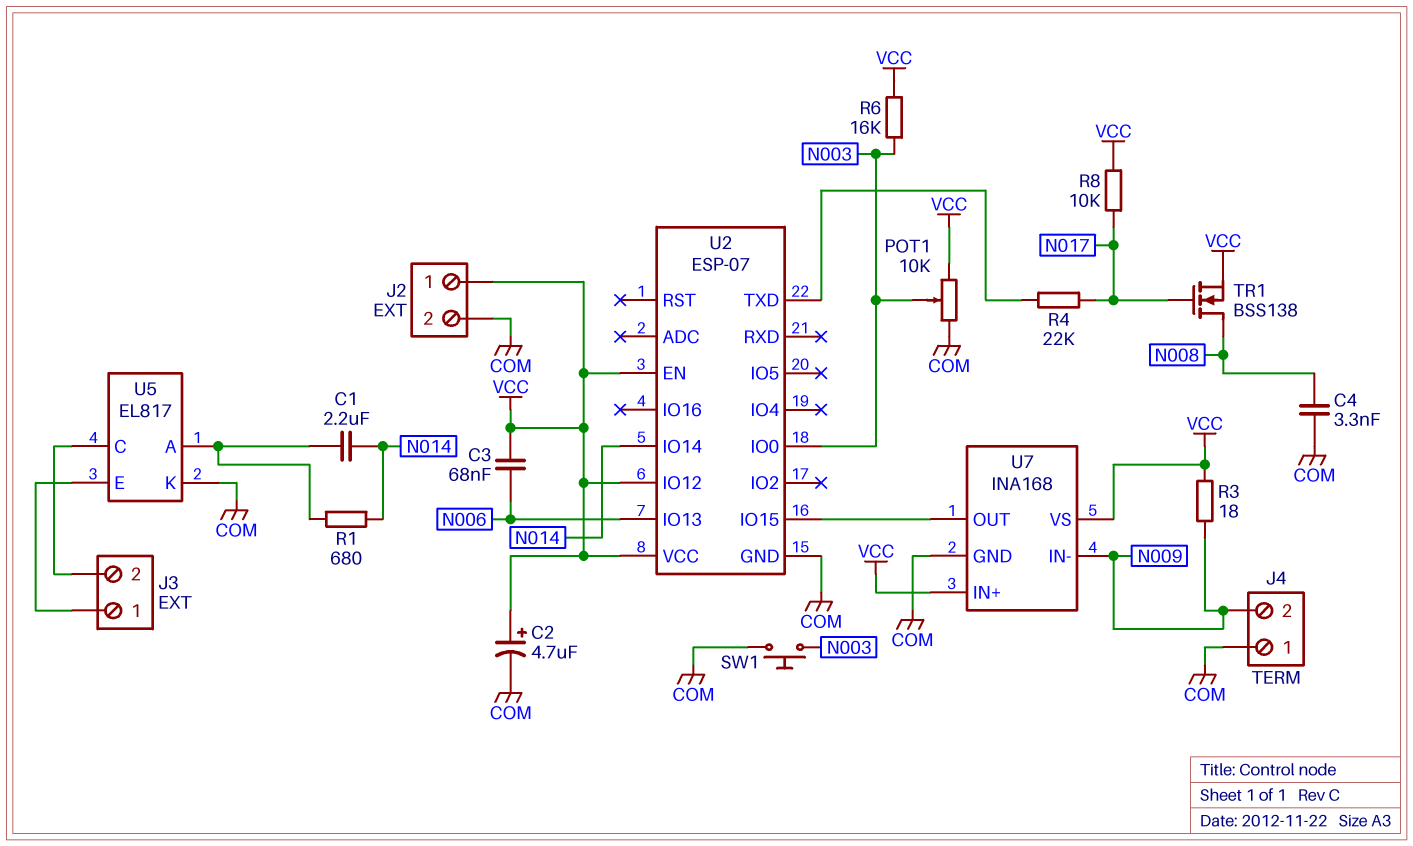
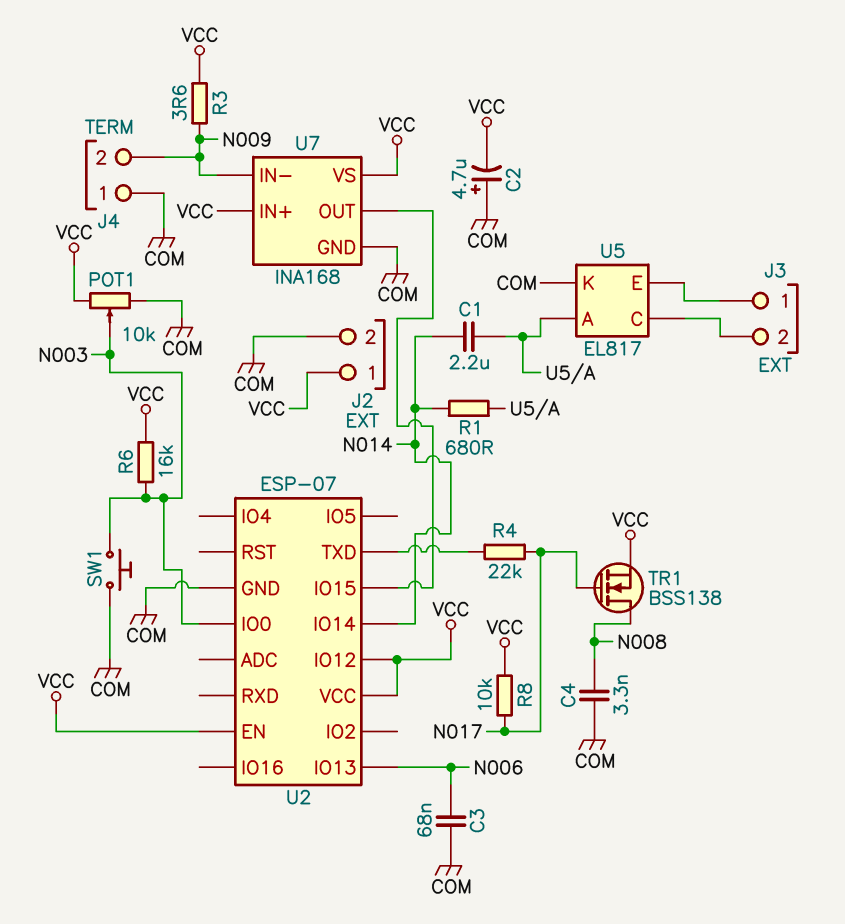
C2: 4.7uF (plus VCC, minus COM) -> 4.7uF (plus COM, minus VCC)
C3: 68nF (N006, VCC) -> 68nF (COM, N006)
R3: 18 (N009, VCC) -> 3.6 (N009, VCC)

